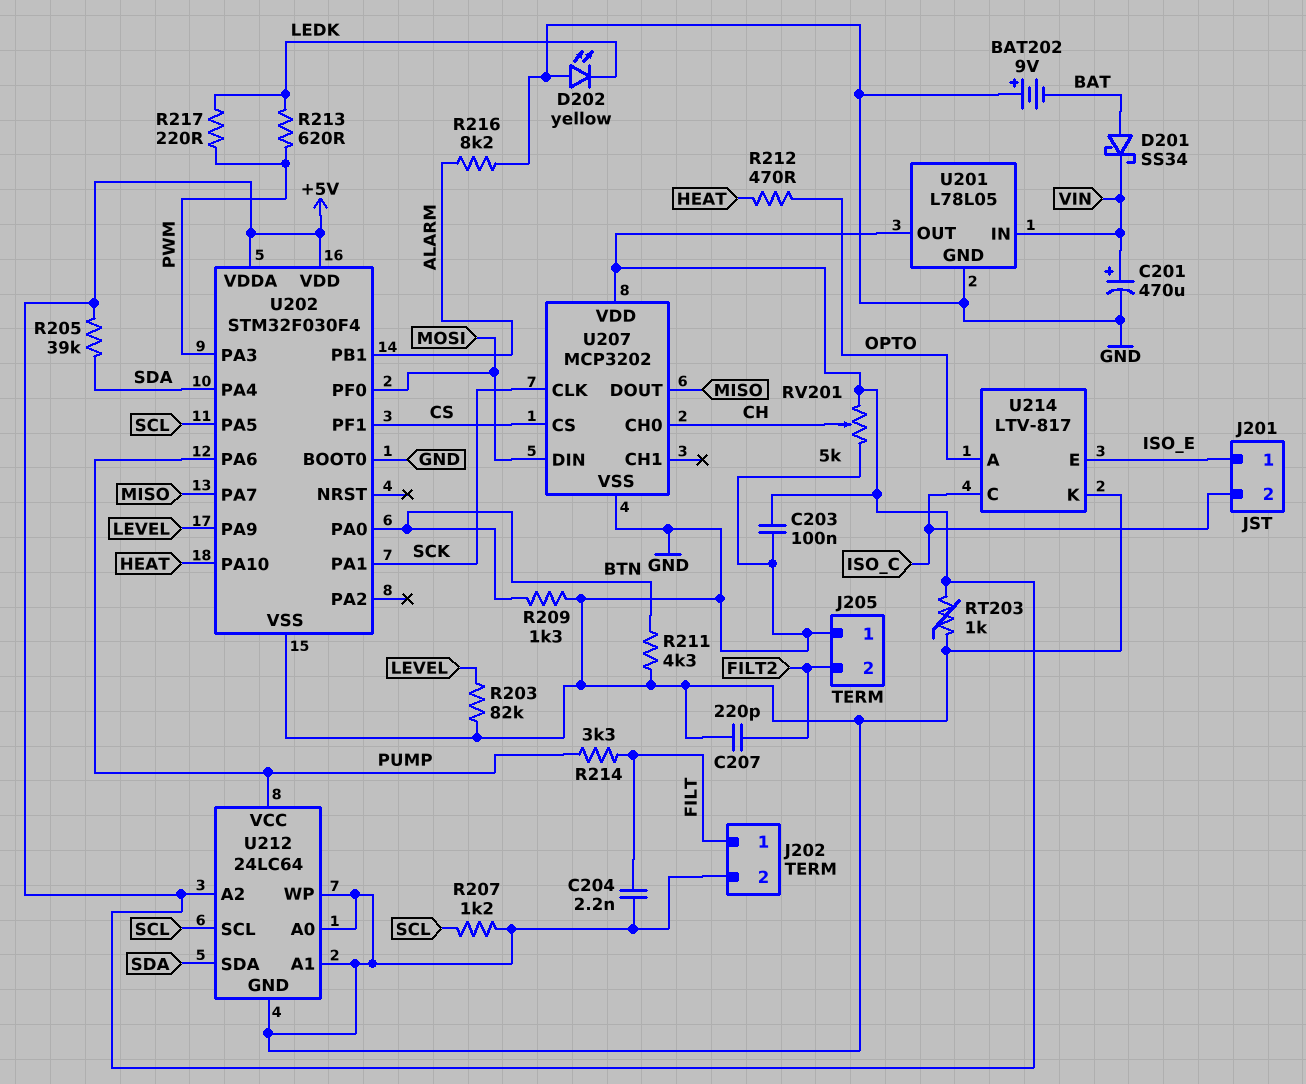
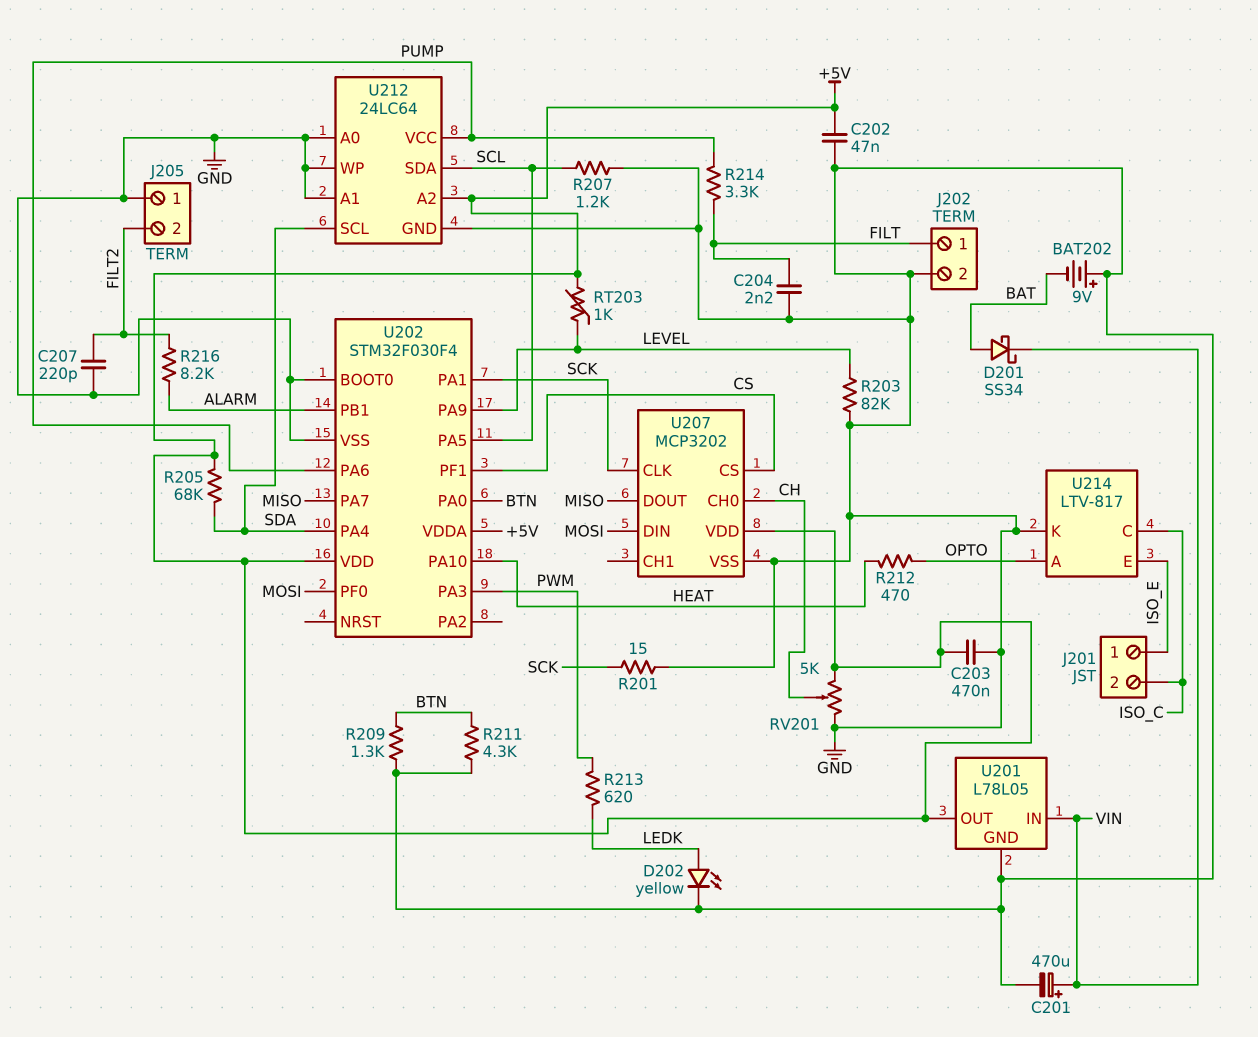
C202: none -> 47nF (+5V, GND)
C203: 100nF (+5V, GND) -> 470nF (+5V, GND)
D202: LED yellow (A GND, K LEDK) -> LED yellow (A LEDK, K GND)
R201: none -> 15 (GND, SCK)
R205: 39k (+5V, SDA) -> 68k (+5V, SDA)
R216: 8.2k (ALARM, GND) -> 8.2k (ALARM, FILT2)
R217: 220 (LEDK, PWM) -> none
RT203: 1k (+5V, GND) -> 1k (+5V, LEVEL)
U212 pin SCL: SCL -> SDA
U212 pin SDA: SDA -> SCL

